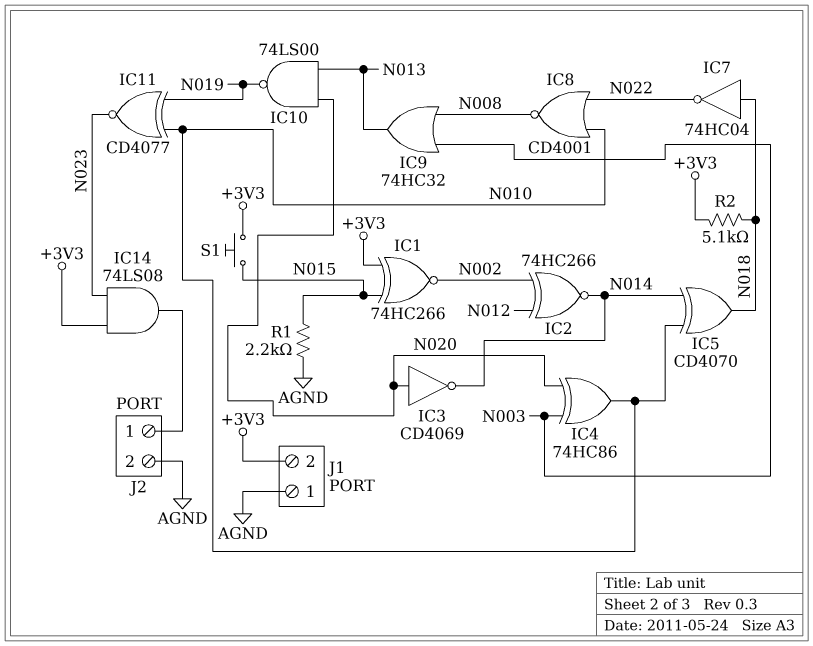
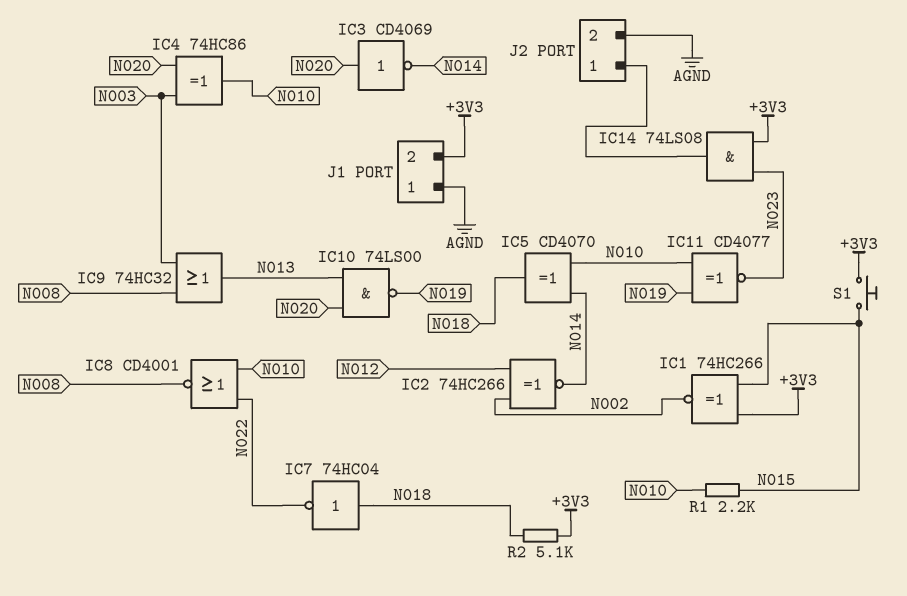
R1: 2.2k (AGND, N015) -> 2.2k (N010, N015)

